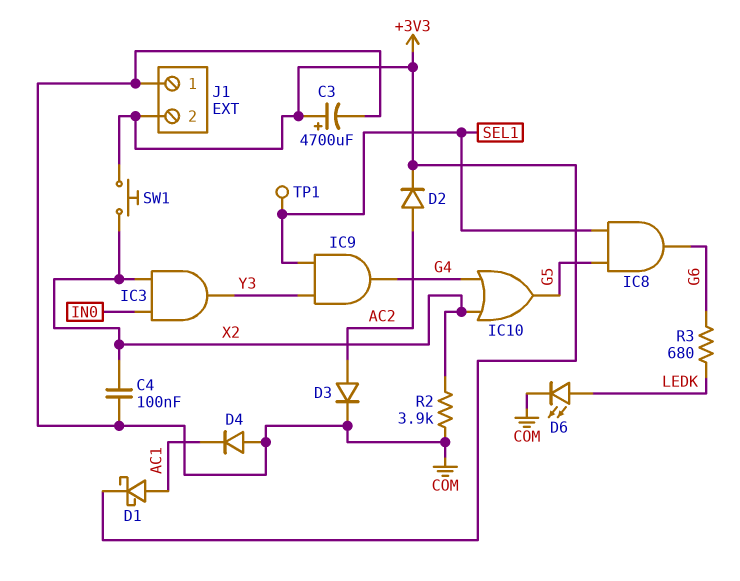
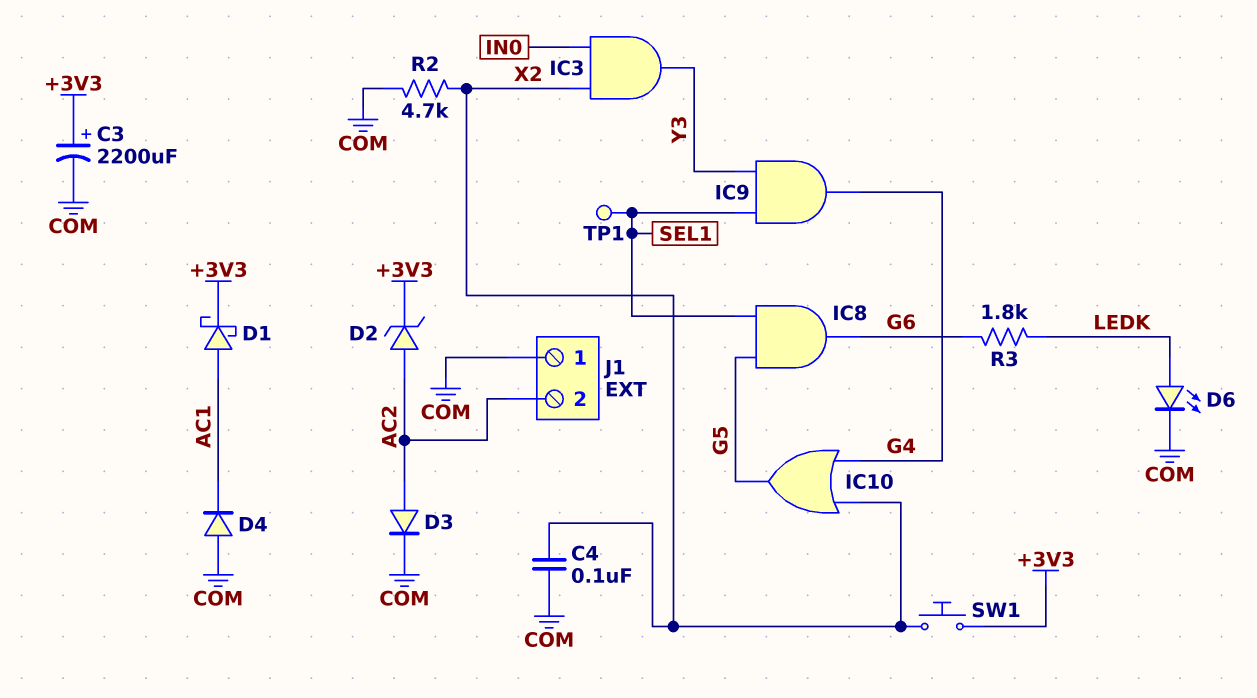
C3: 4700uF (plus +3V3, minus COM) -> 2200uF (plus +3V3, minus COM)
D2: diode (A AC2, K +3V3) -> zener (A AC2, K +3V3)
J1 pin 2: +3V3 -> AC2
R2: 3.9k (COM, X2) -> 4.7k (COM, X2)
R3: 680 (G6, LEDK) -> 1.8k (G6, LEDK)

